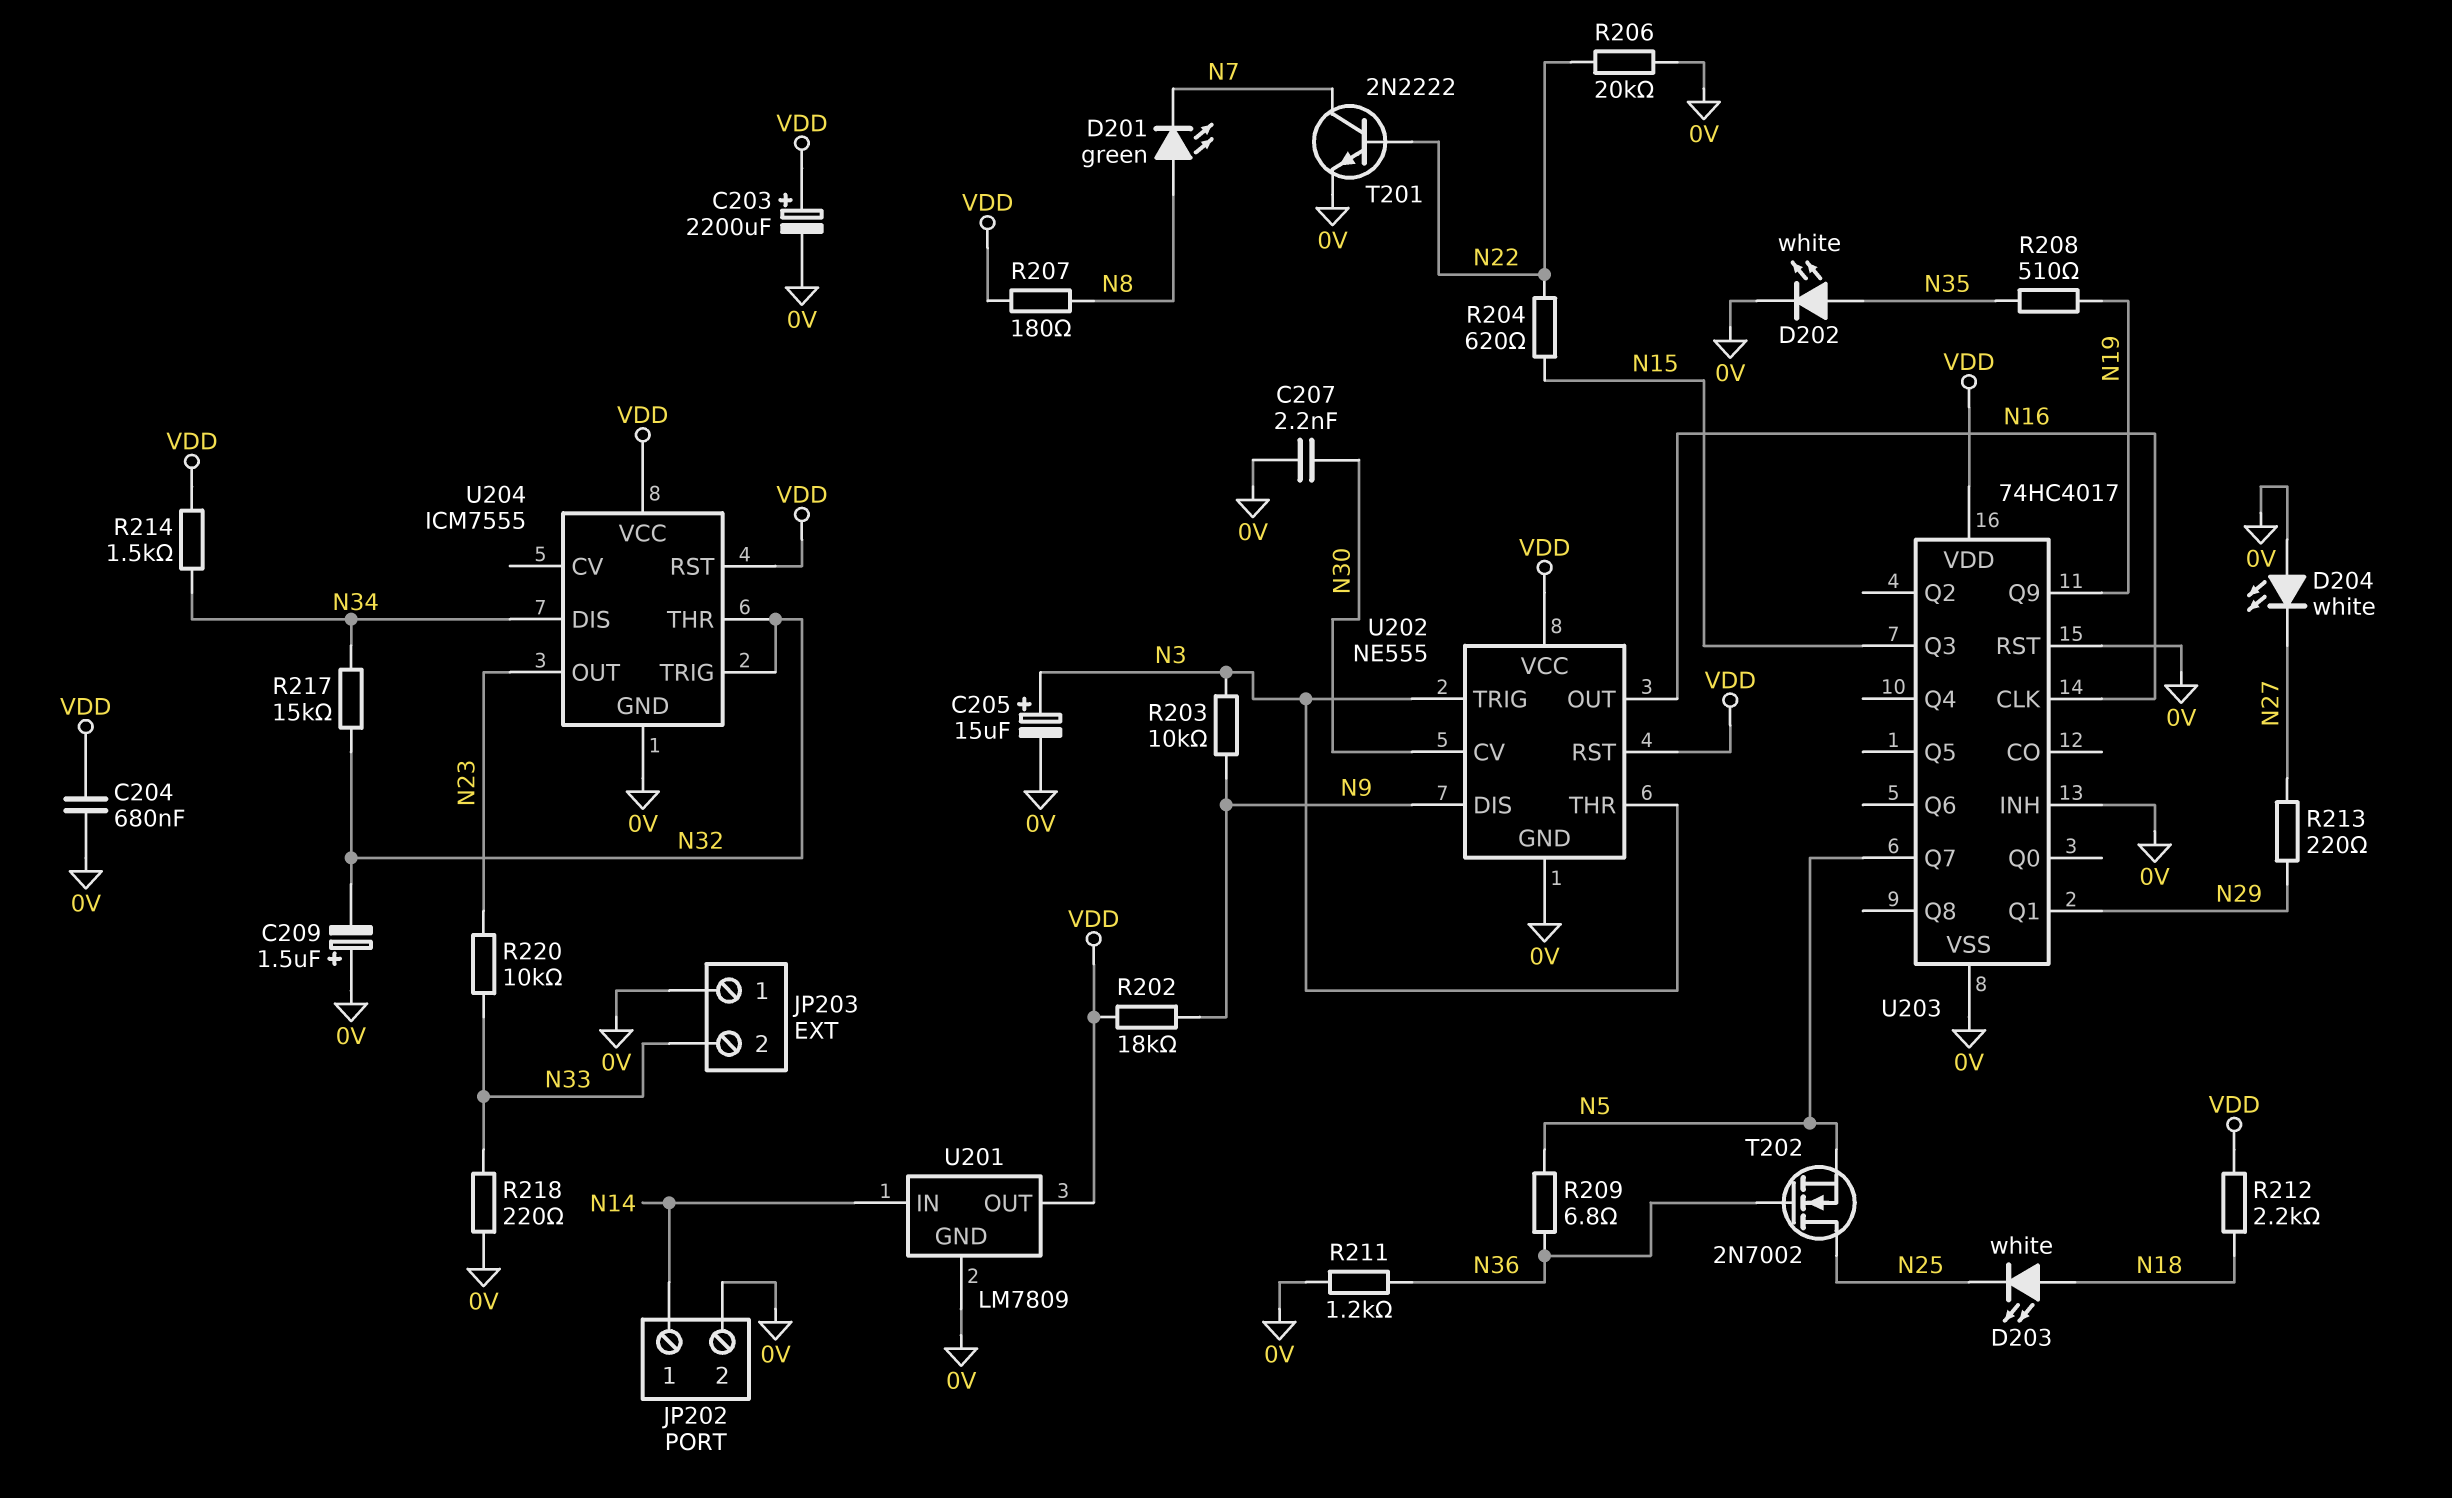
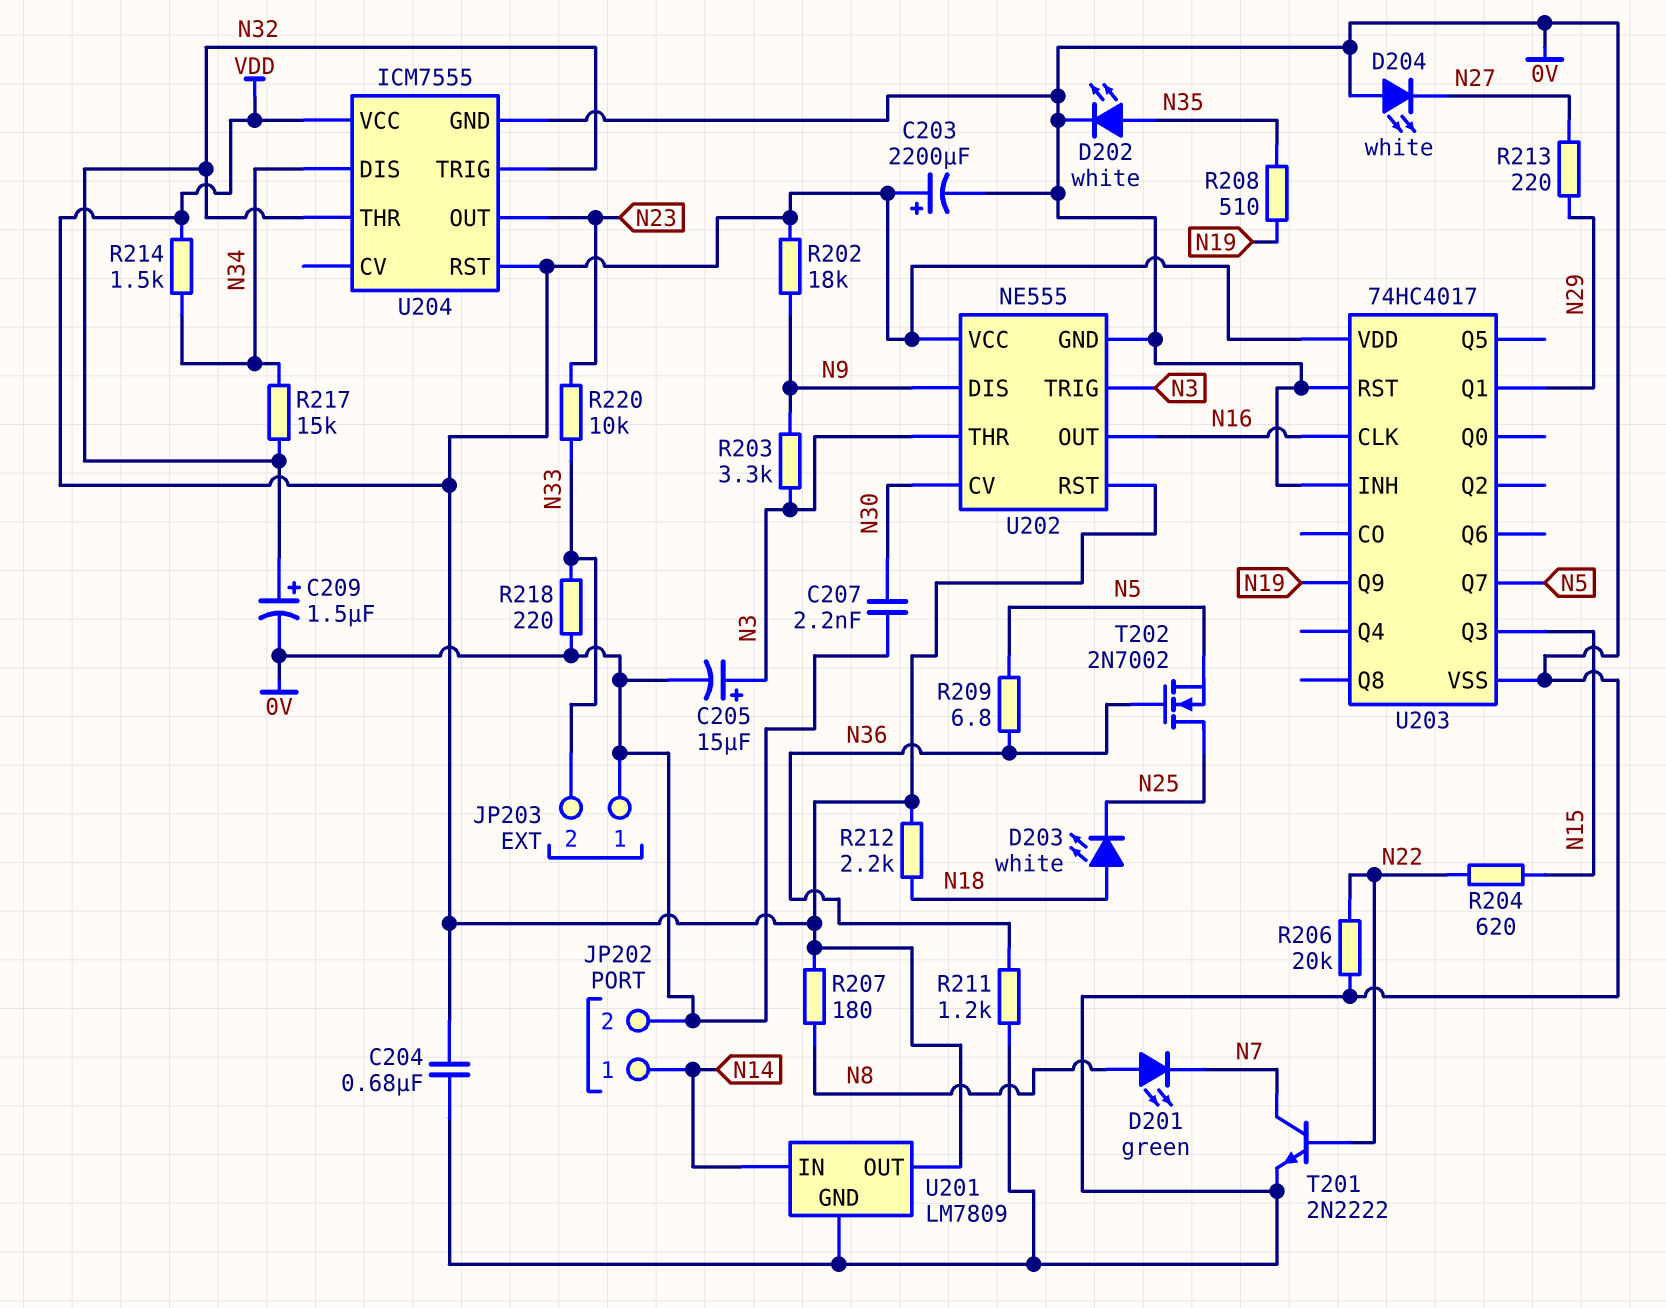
C209: 1.5uF (plus 0V, minus N32) -> 1.5uF (plus N32, minus 0V)
R203: 10k (N3, N9) -> 3.3k (N3, N9)

